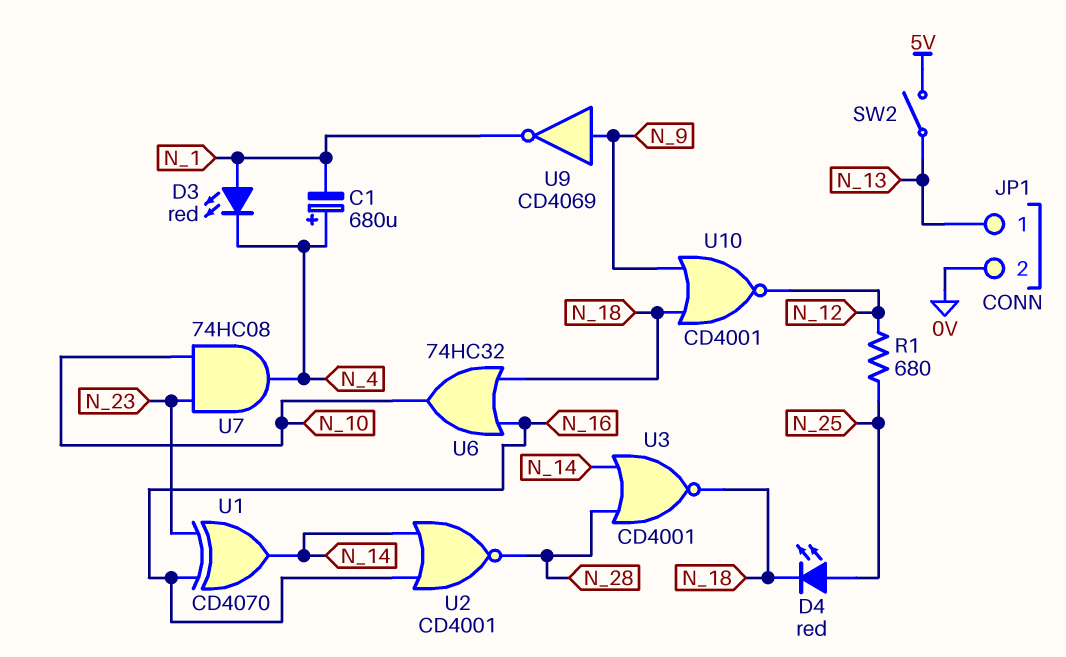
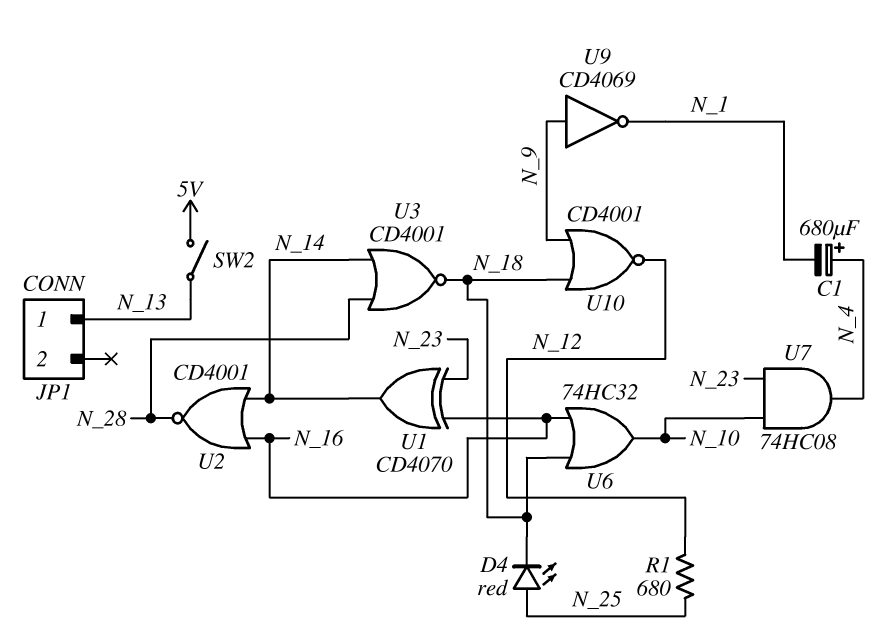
D3: LED red (A N_1, K N_4) -> none
JP1 pin 2: 0V -> none

